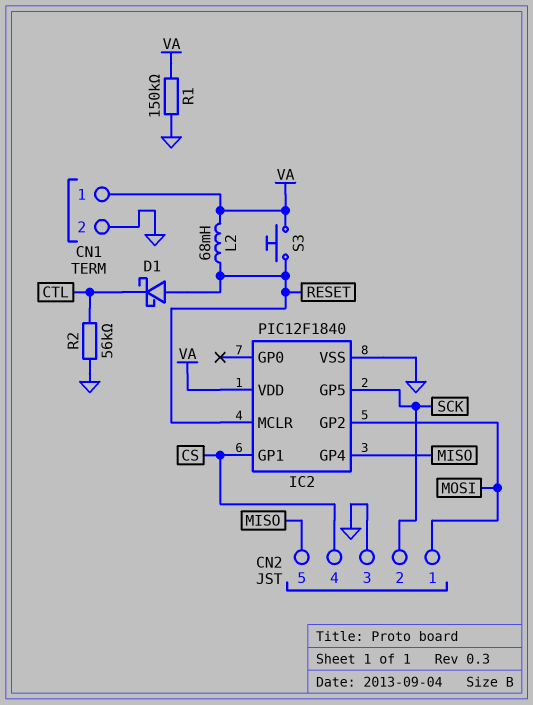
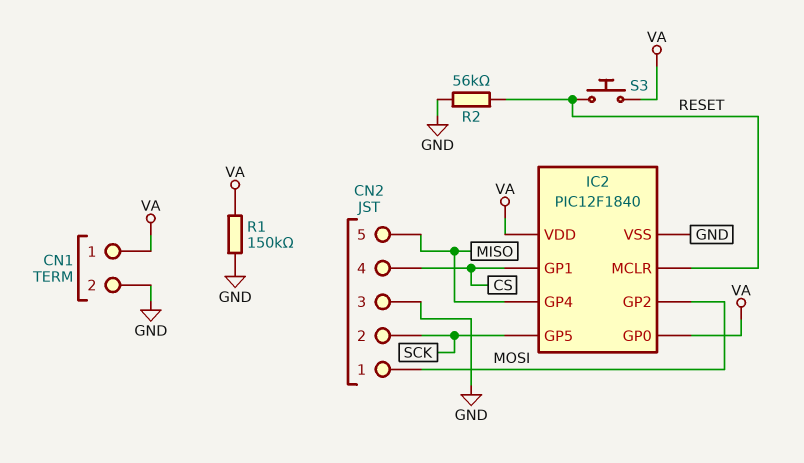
D1: schottky (A RESET, K CTL) -> none
IC2 pin GP0: none -> VA
L2: 68mH (RESET, VA) -> none
R2: 56k (CTL, GND) -> 56k (GND, RESET)

